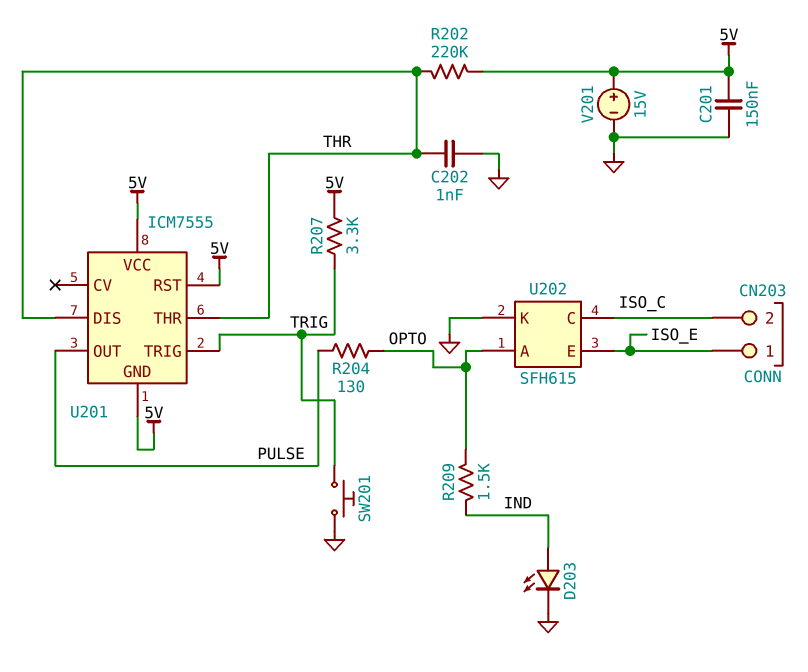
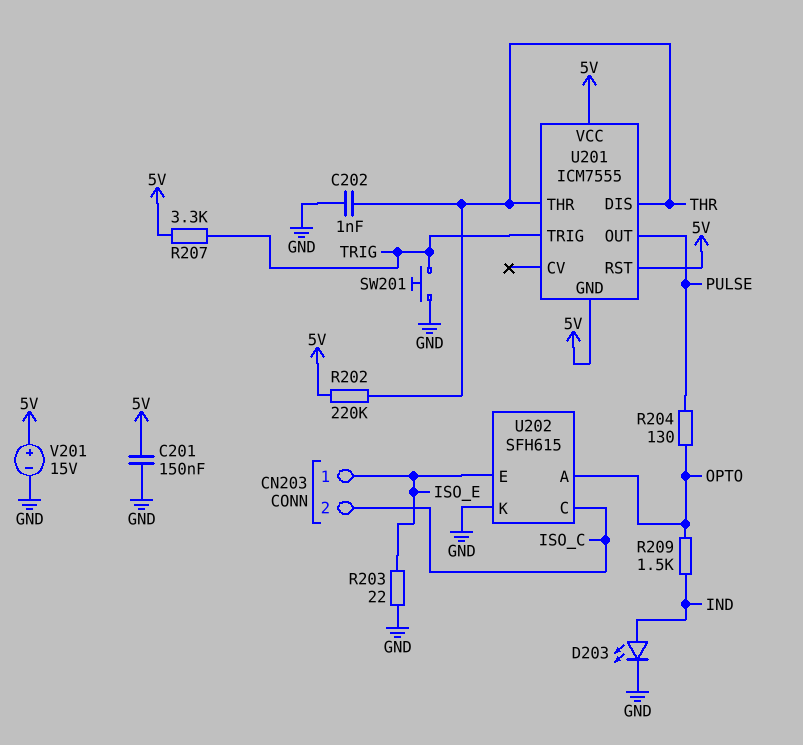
R203: none -> 22 (GND, ISO_E)

